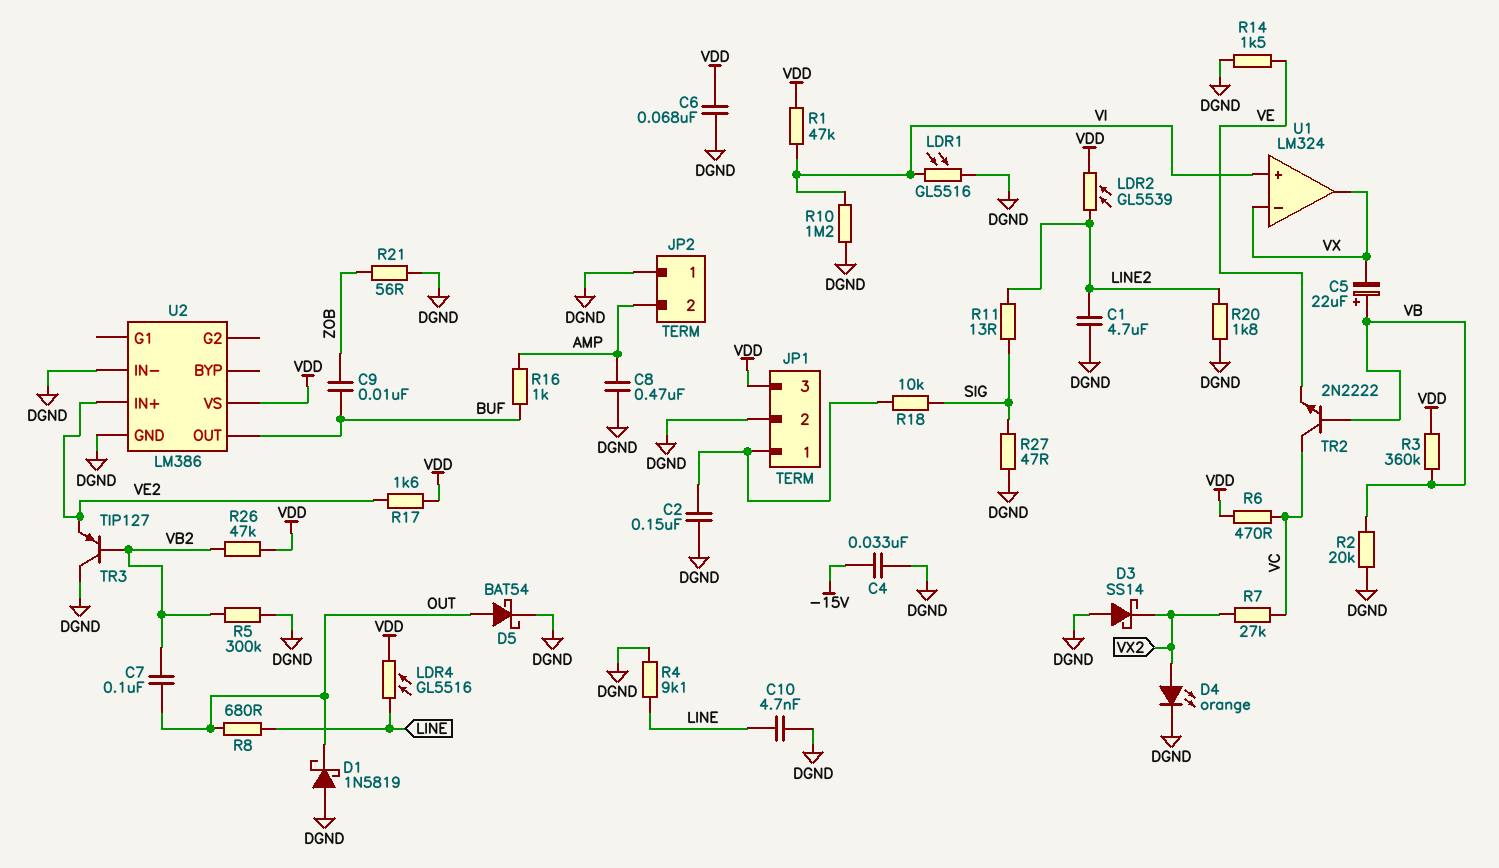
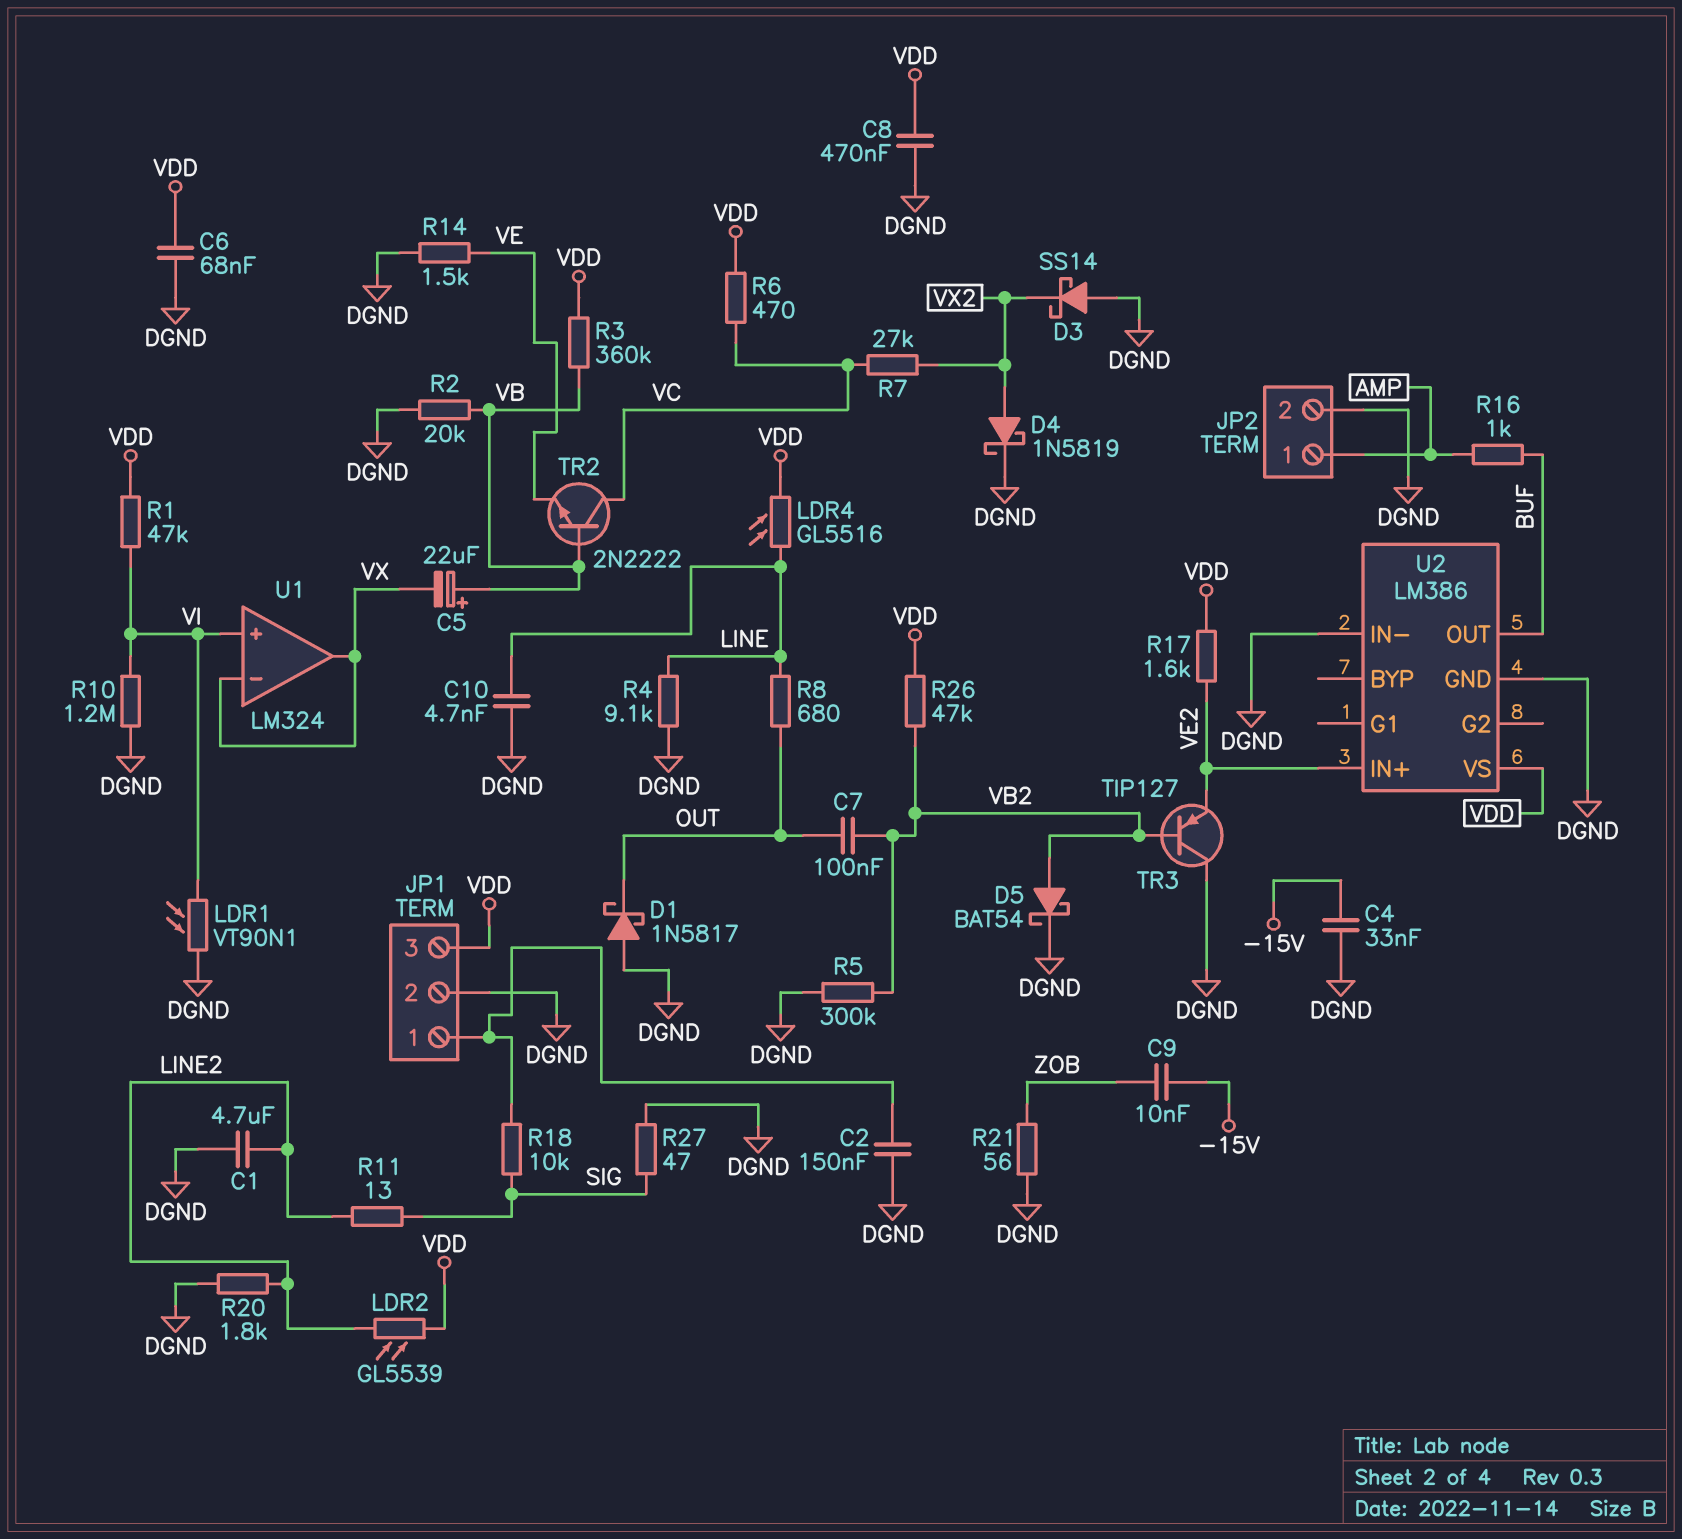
C8: 470nF (AMP, DGND) -> 470nF (DGND, VDD)
C9: 10nF (BUF, ZOB) -> 10nF (-15V, ZOB)
D1: schottky 1N5819 (A DGND, K OUT) -> schottky 1N5817 (A DGND, K OUT)
D4: LED orange (A VX2, K DGND) -> schottky 1N5819 (A VX2, K DGND)
D5: schottky BAT54 (A OUT, K DGND) -> schottky BAT54 (A VB2, K DGND)
JP2 pin 1: DGND -> AMP
JP2 pin 2: AMP -> DGND
LDR1: GL5516 (DGND, VI) -> VT90N1 (DGND, VI)

